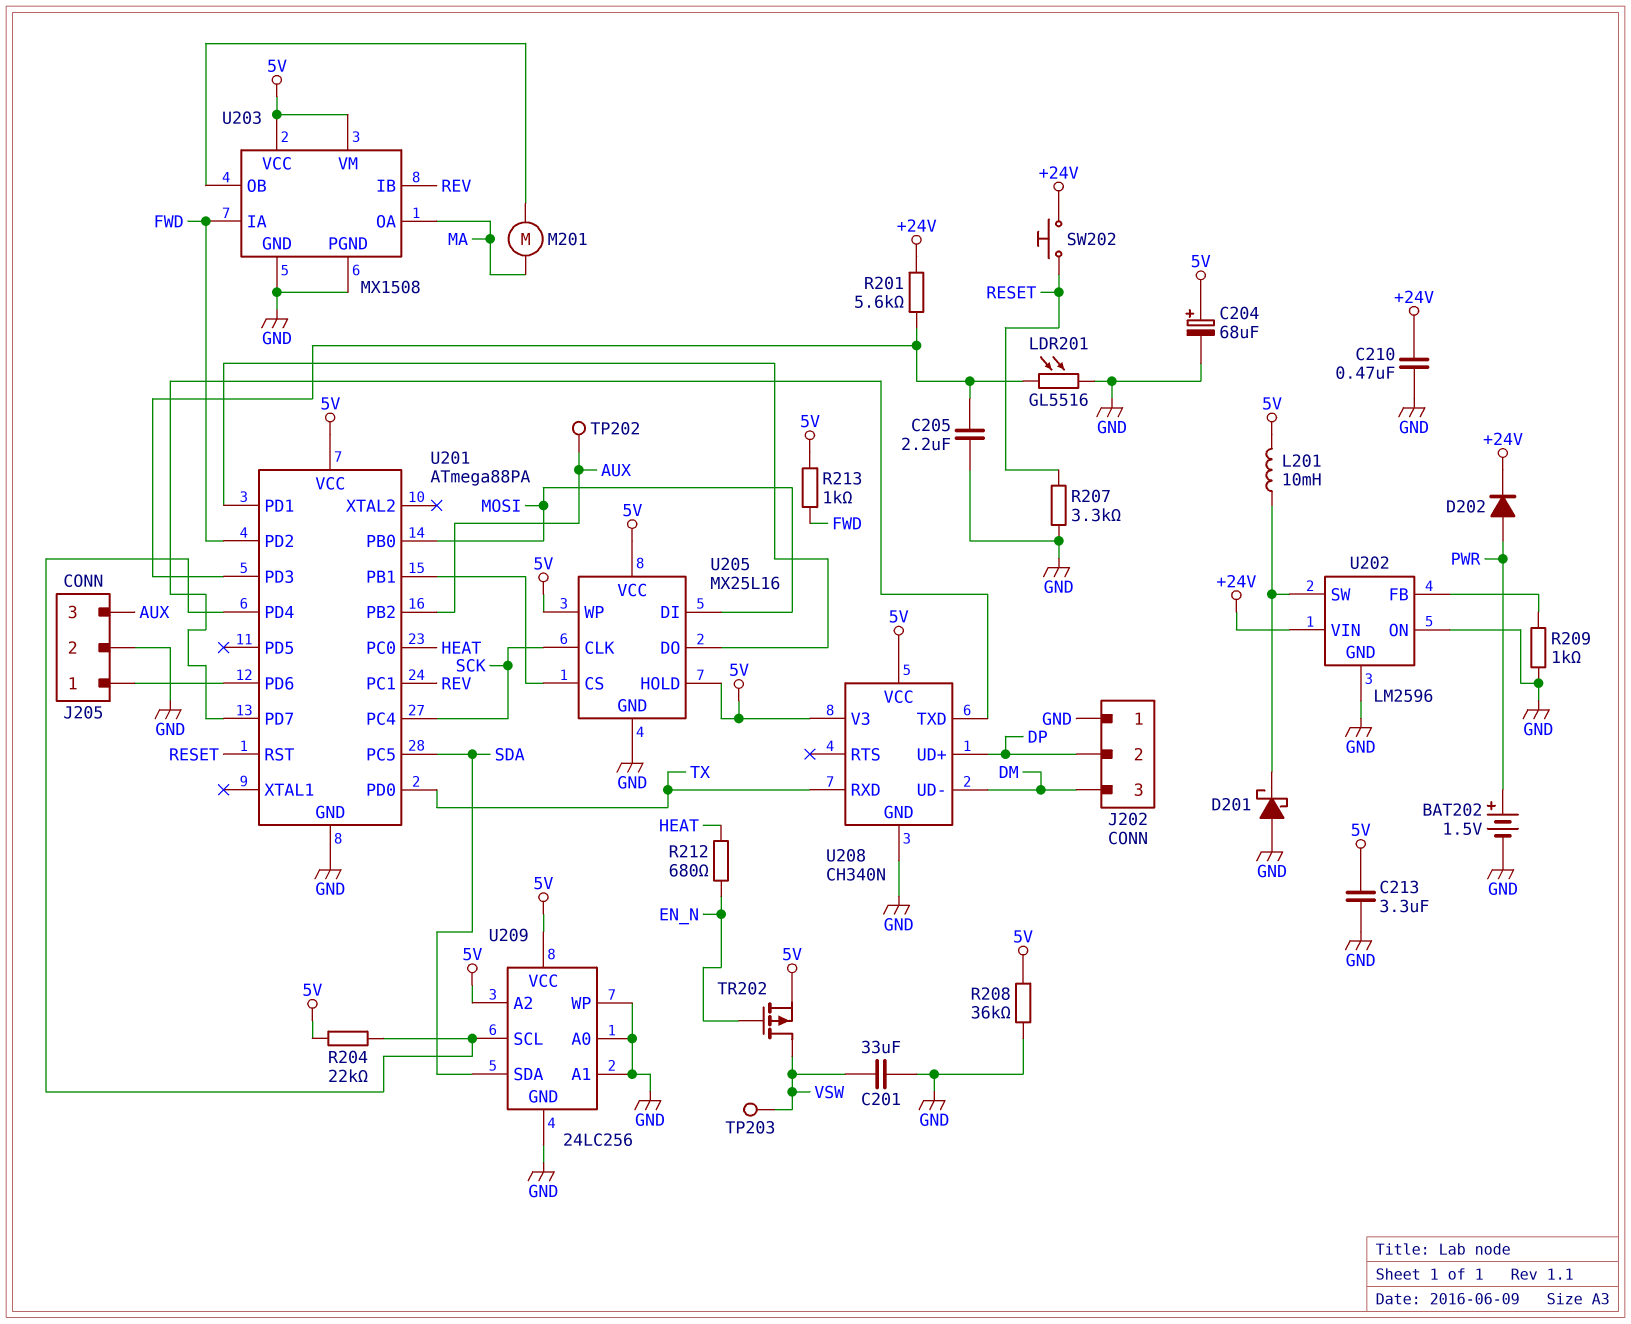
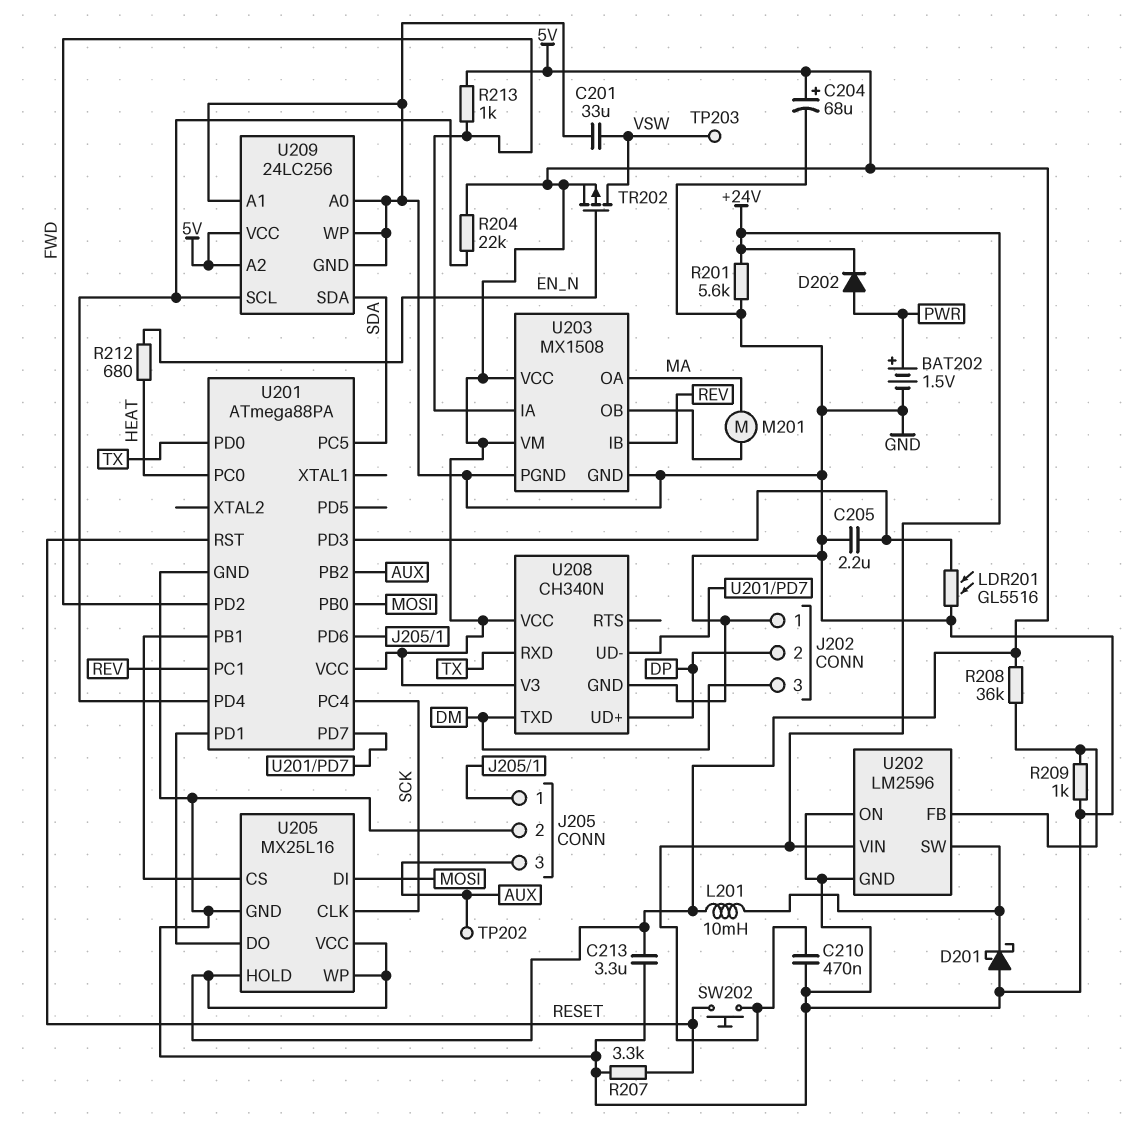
R201: 5.6k (+24V, U201/PD3) -> 5.6k (+24V, GND)
R208: 36k (5V, GND) -> 36k (5V, U202/FB)
U208 pin TXD: U201/PD7 -> DM
U208 pin UD-: DM -> U201/PD7

